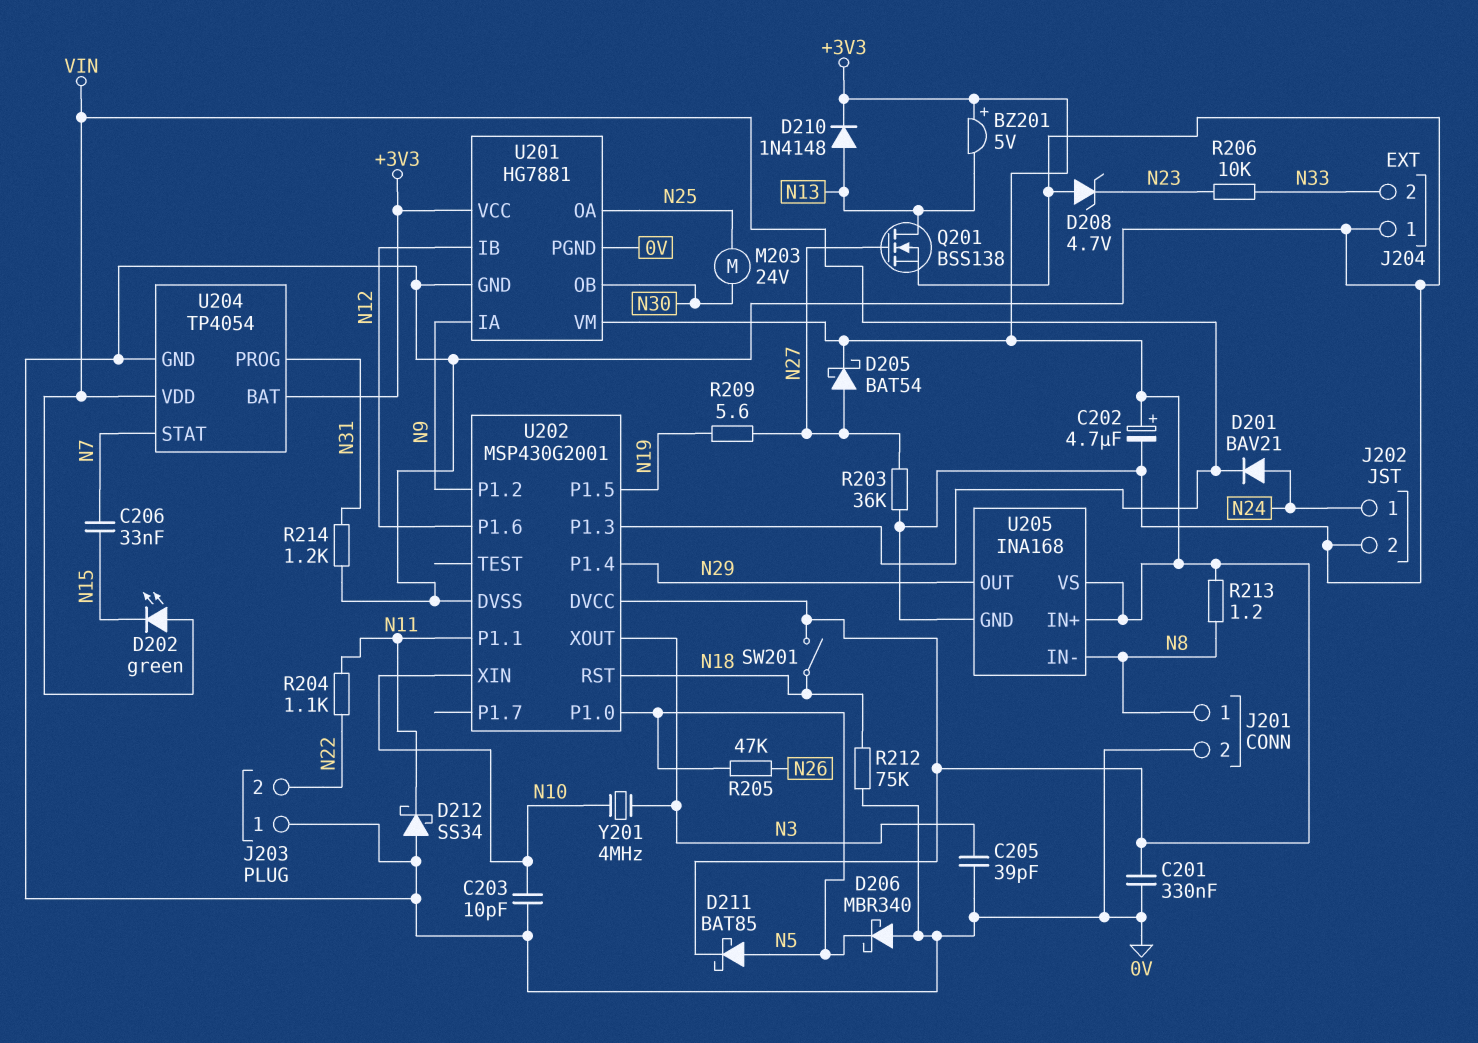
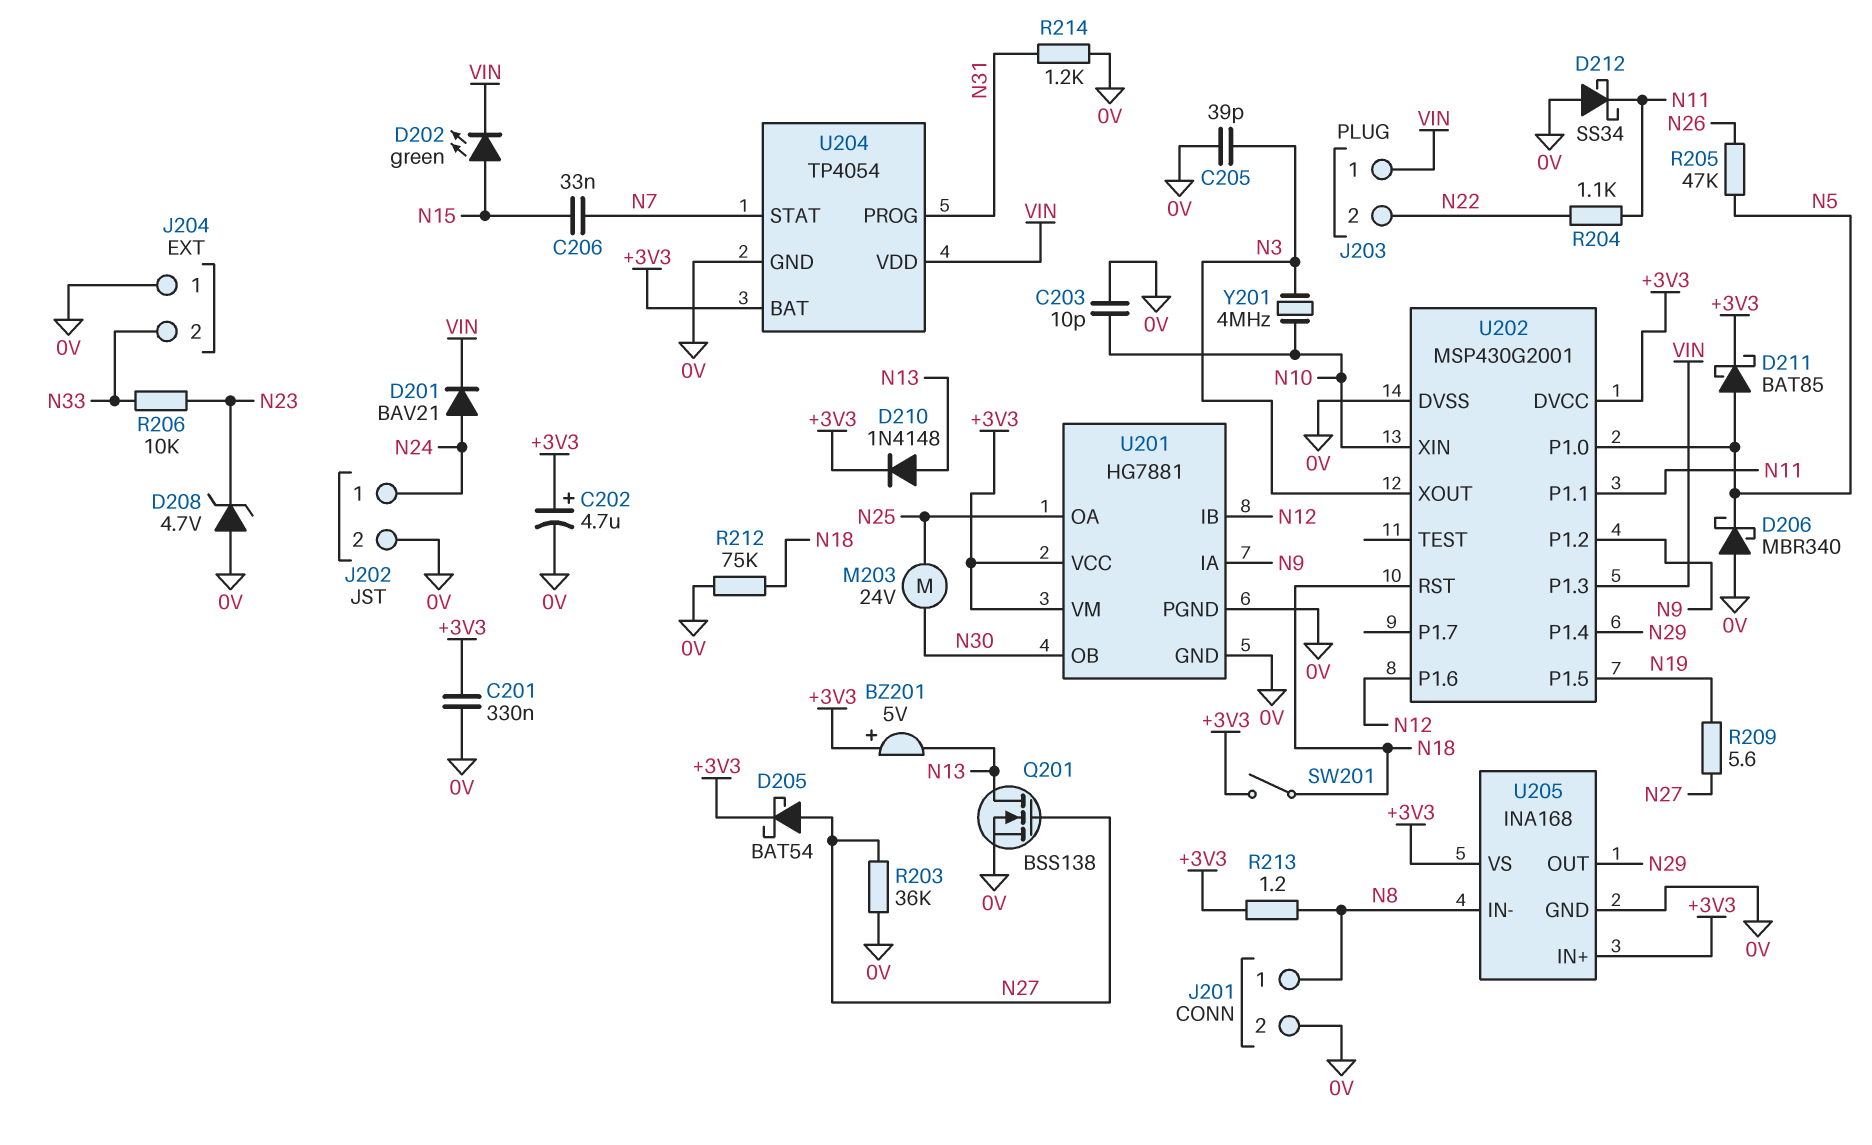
D202: LED green (A VIN, K N15) -> LED green (A N15, K VIN)
J203 pin 1: 0V -> VIN

